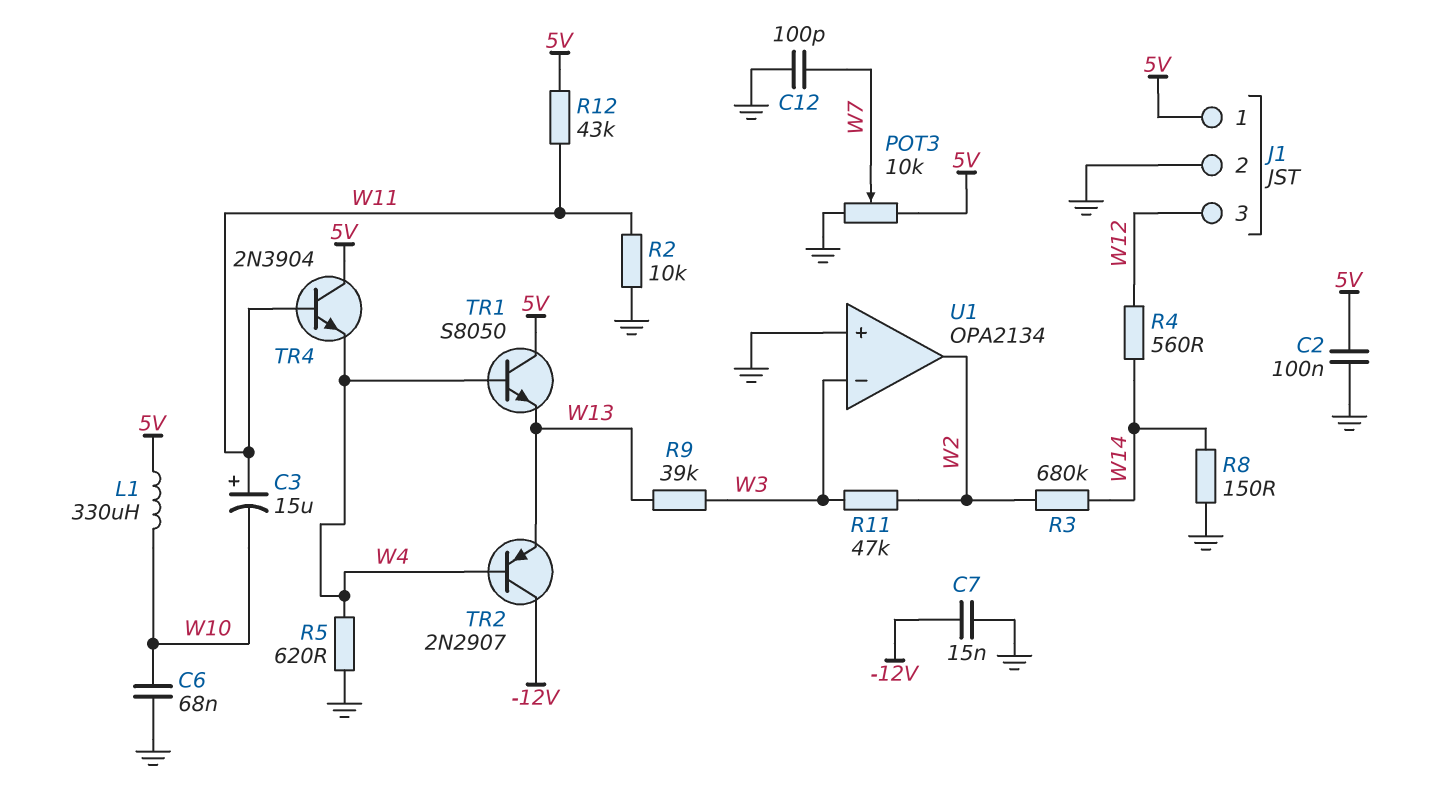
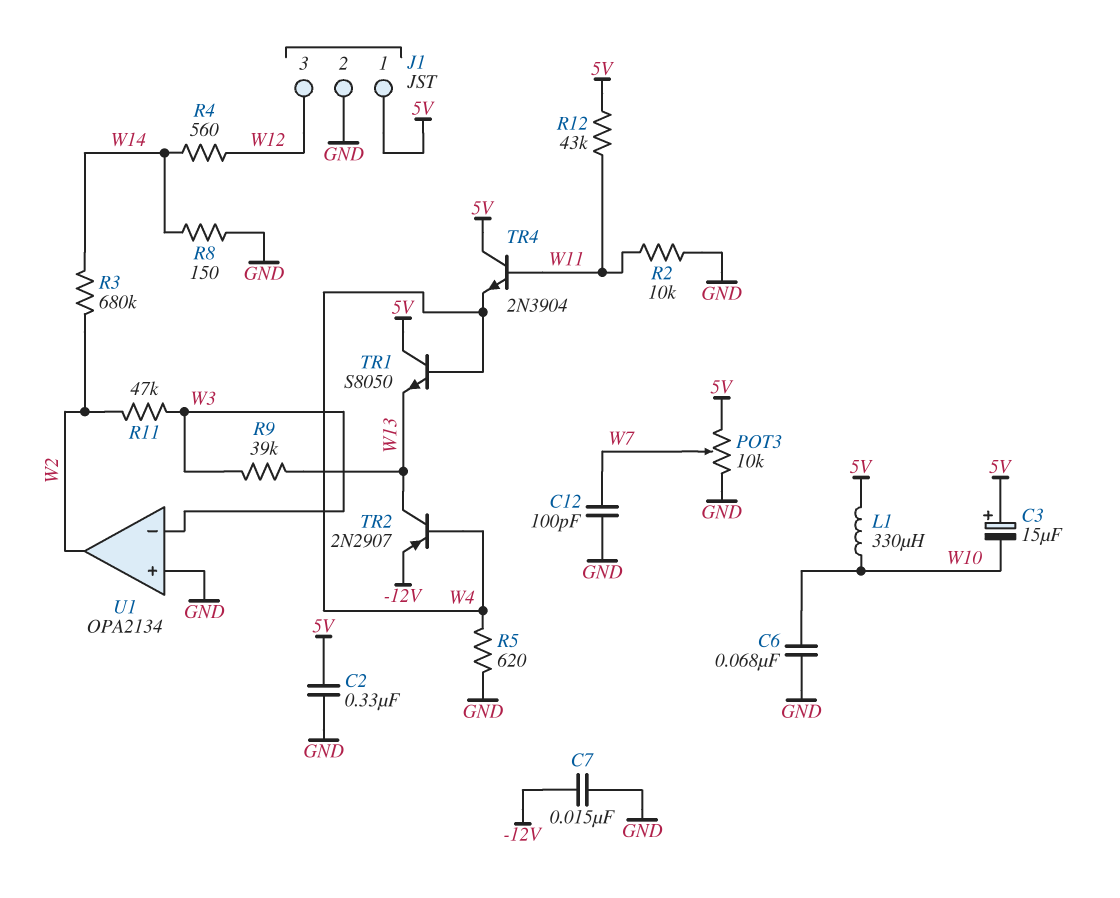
C2: 100nF (5V, GND) -> 330nF (5V, GND)
C3: 15uF (plus W11, minus W10) -> 15uF (plus 5V, minus W10)
TR2: PNP 2N2907 (B W4, C -12V, E W13) -> PNP 2N2907 (B W4, C W13, E -12V)

